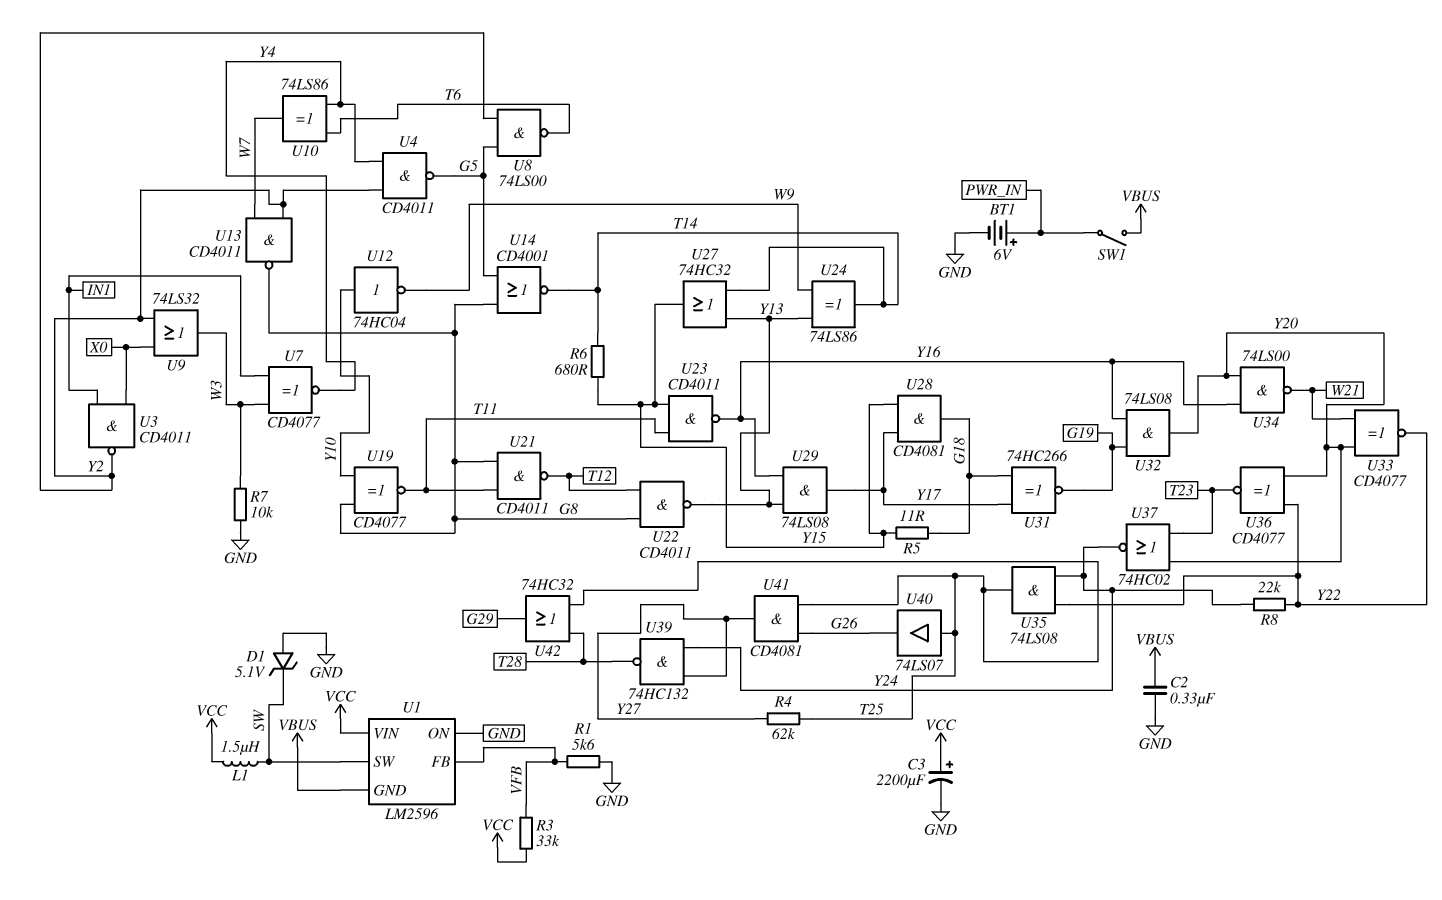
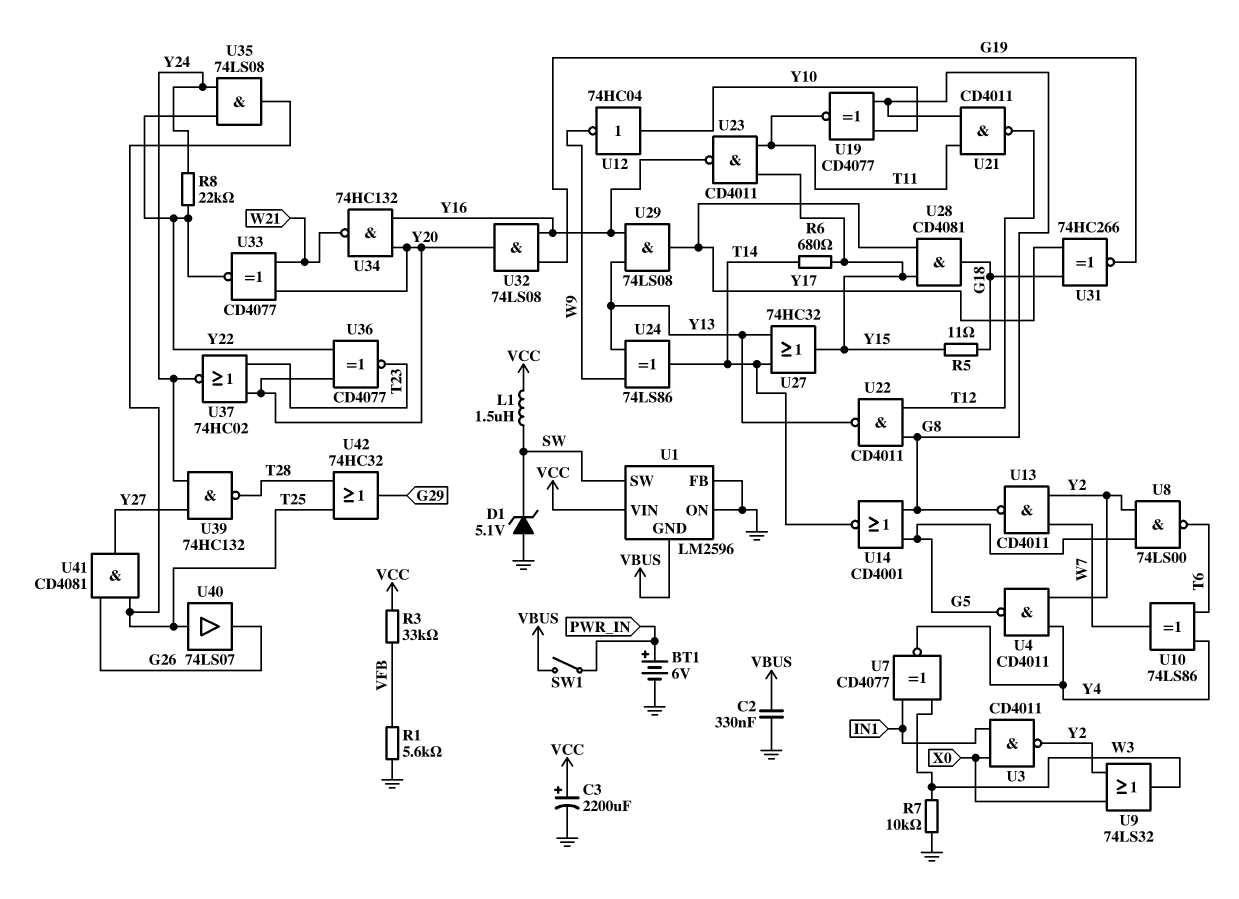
R4: 62k (T25, Y27) -> none
U1 pin FB: VFB -> GND
U34: NAND 74LS00 (in Y16, in Y20, out W21) -> NAND 74HC132 (in Y16, in Y20, out W21)

